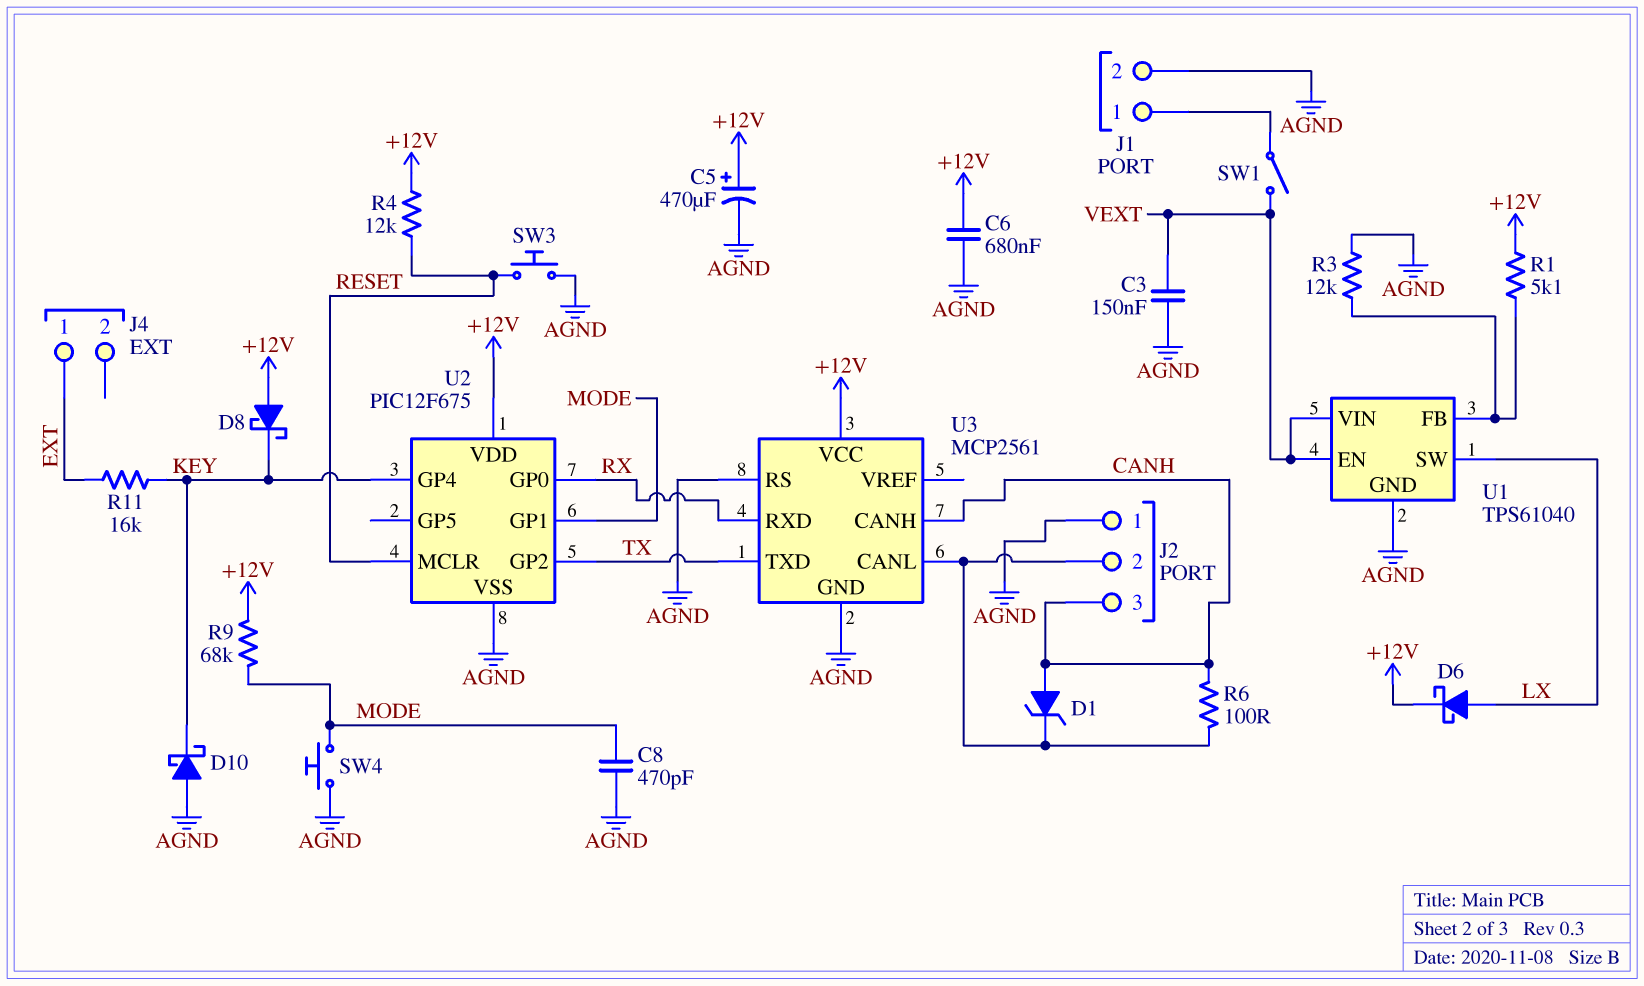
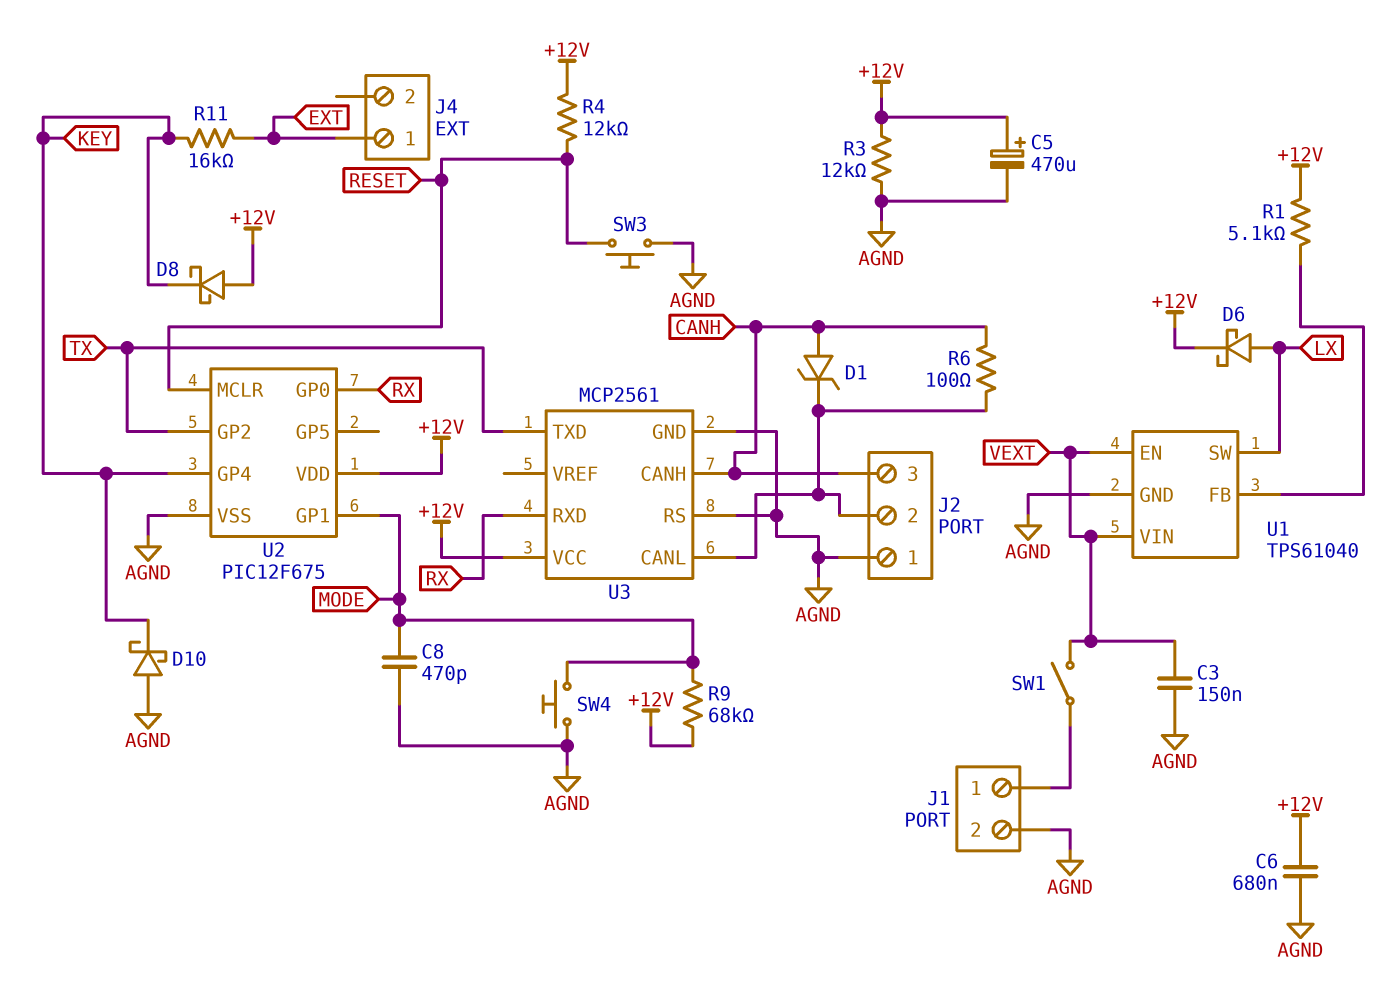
R3: 12k (AGND, U1/FB) -> 12k (+12V, AGND)

